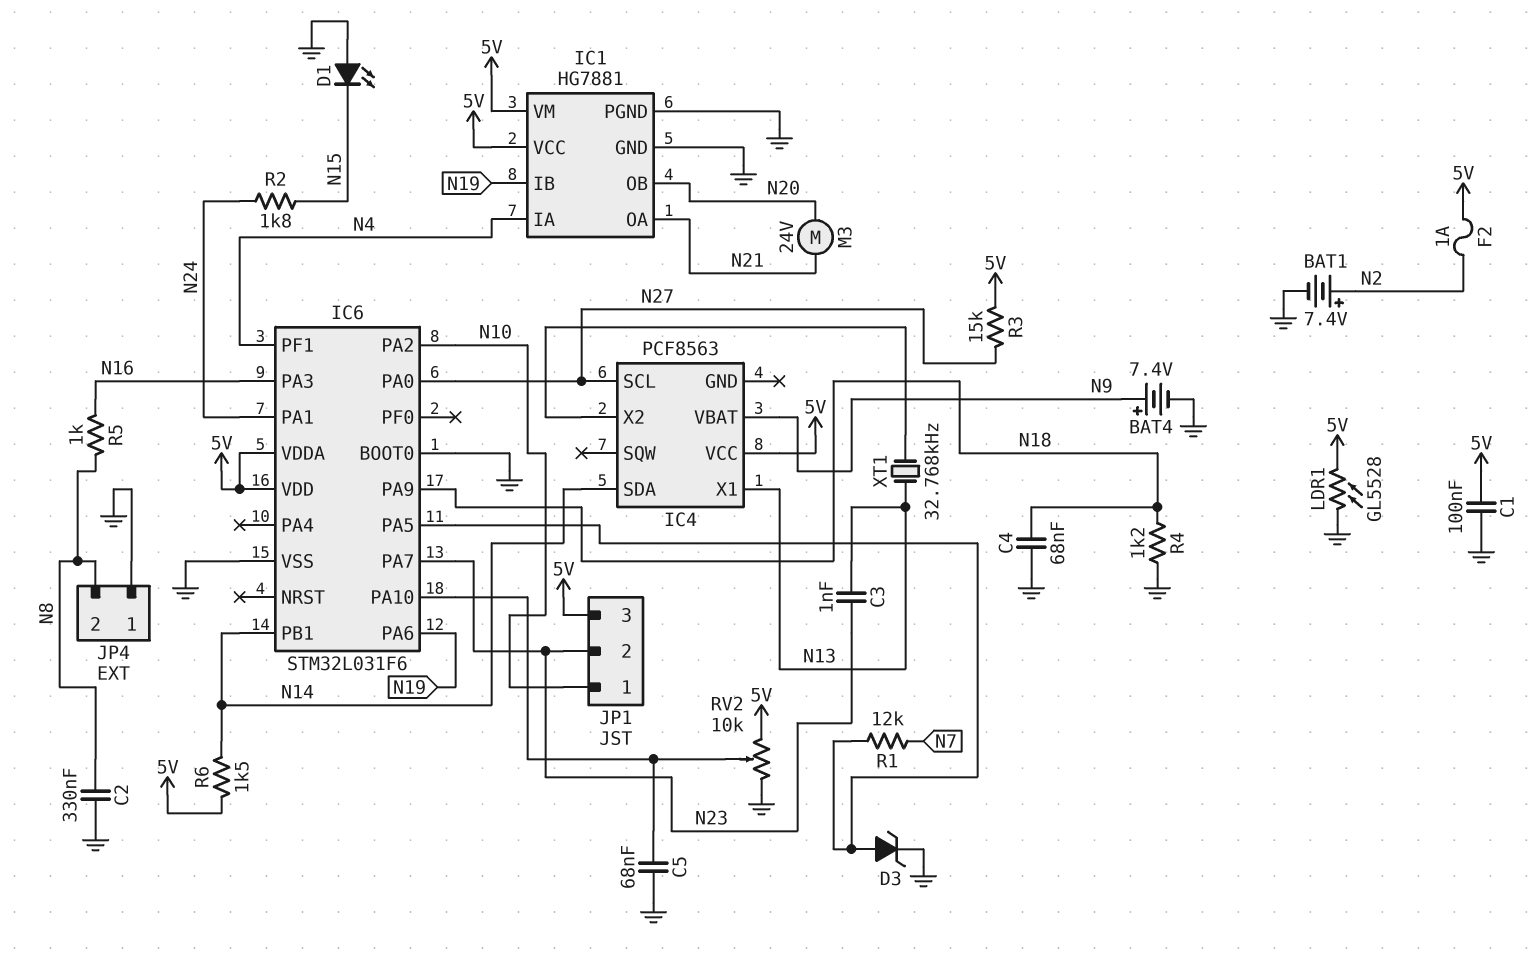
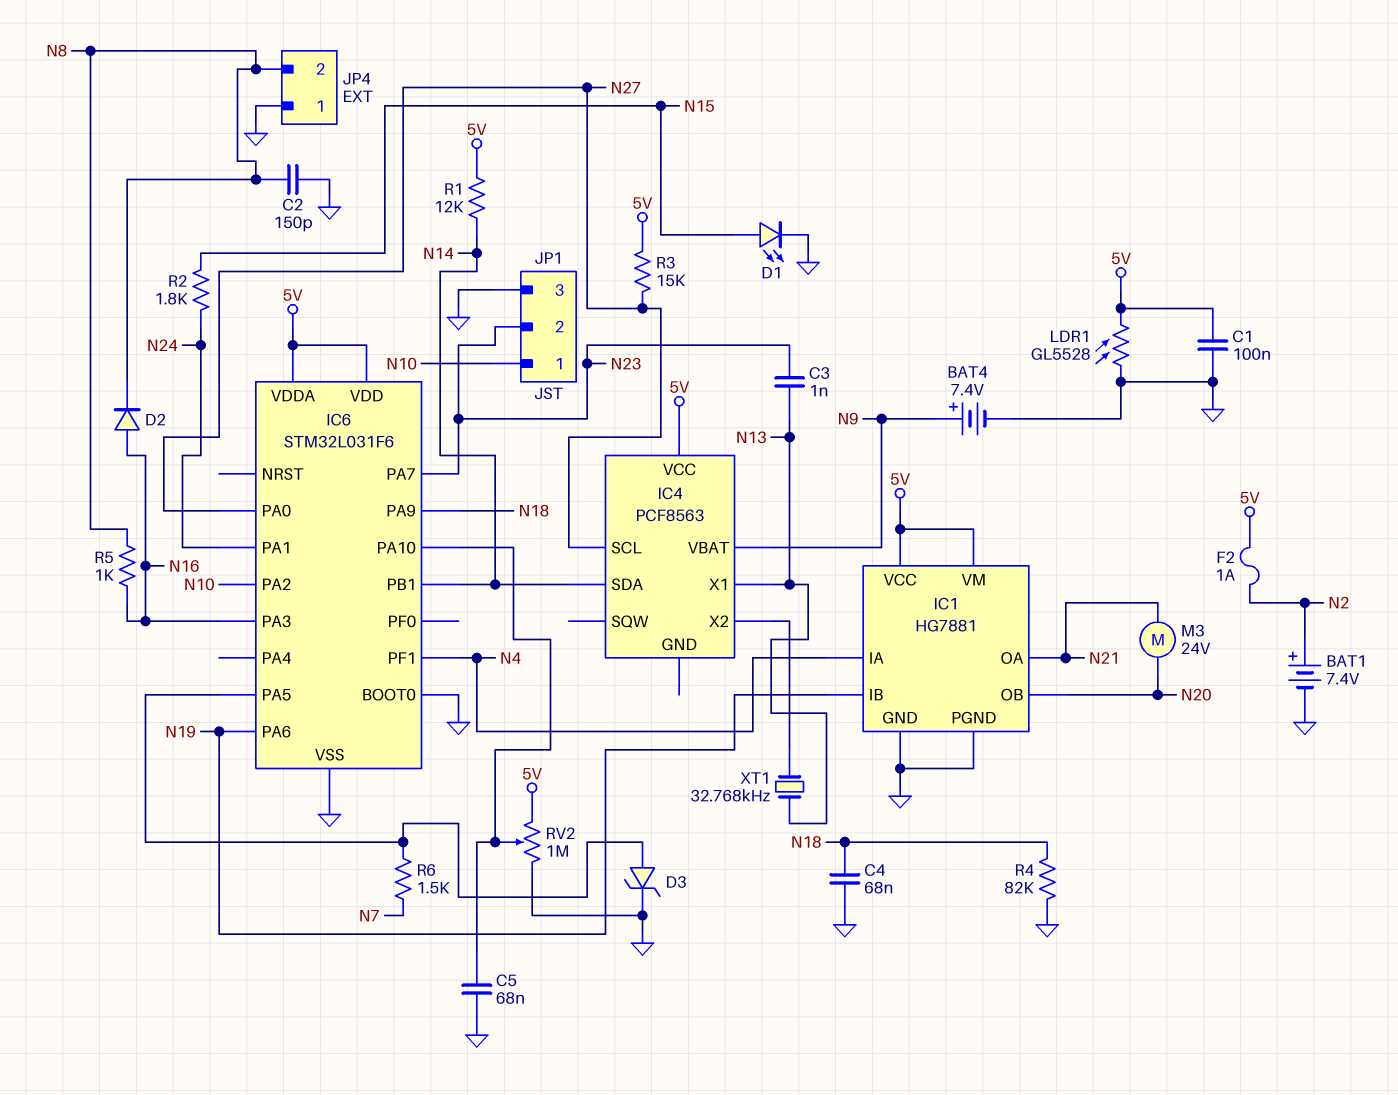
C2: 330nF (GND, N8) -> 150pF (GND, N8)
D1: LED (A GND, K N15) -> LED (A N15, K GND)
D2: none -> diode (A N16, K N8)
JP1 pin 3: 5V -> GND
R1: 12k (IC6/PA5, N7) -> 12k (5V, N14)
R4: 1.2k (GND, N18) -> 82k (GND, N18)
R6: 1.5k (5V, N14) -> 1.5k (IC6/PA5, N7)
RV2: 10k (5V, GND, wiper IC6/PA10) -> 1M (5V, GND, wiper IC6/PA10)

